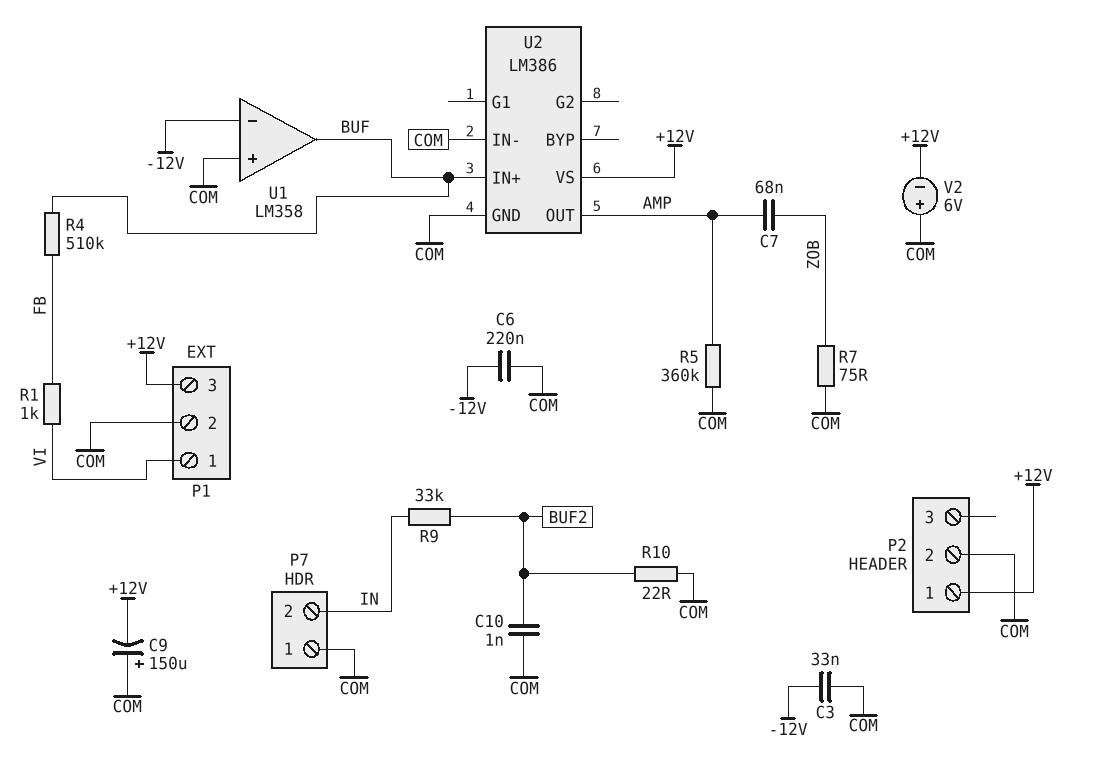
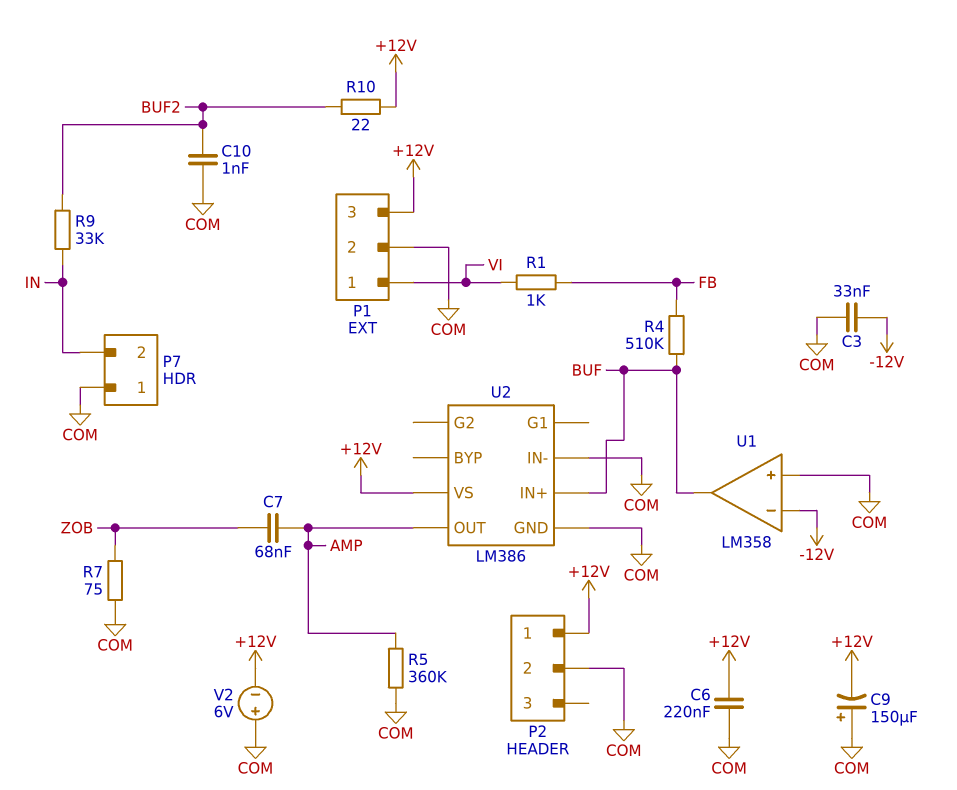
C6: 220nF (-12V, COM) -> 220nF (+12V, COM)
R10: 22 (BUF2, COM) -> 22 (+12V, BUF2)

